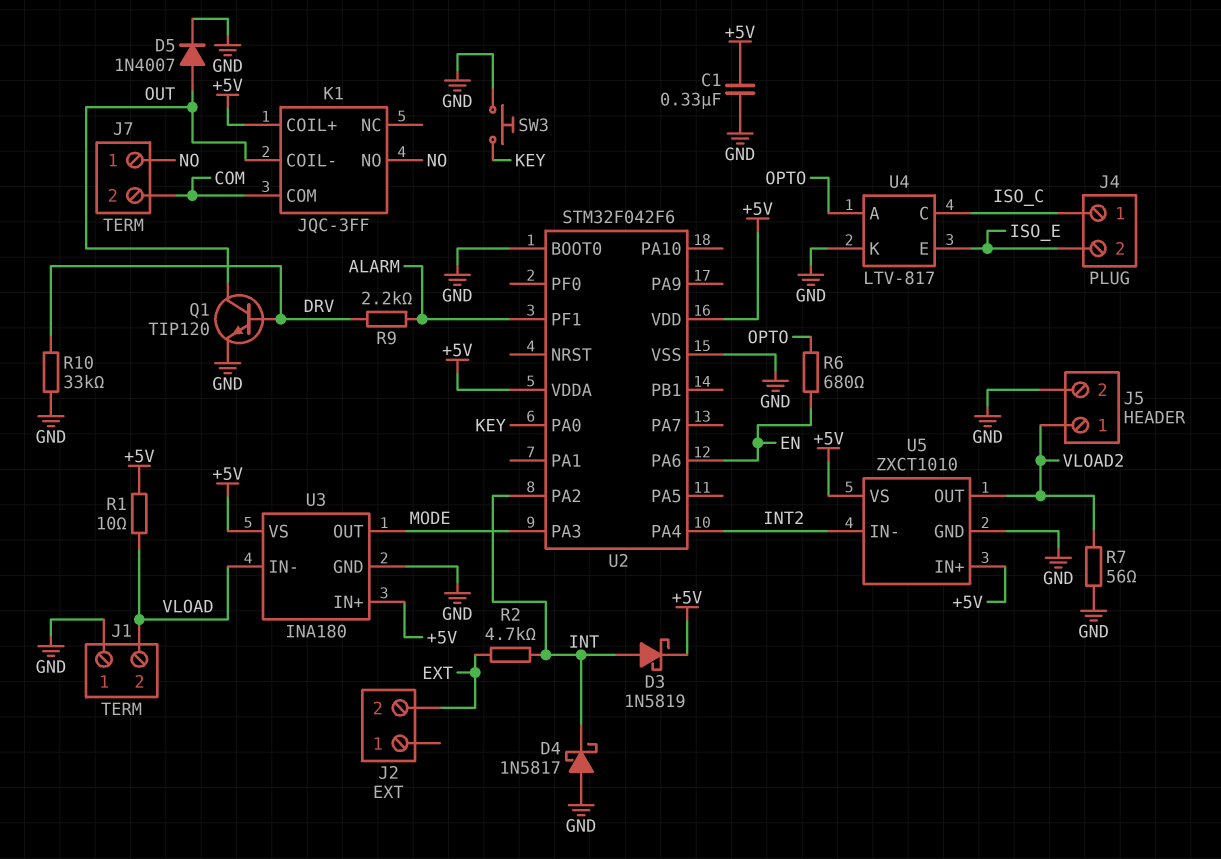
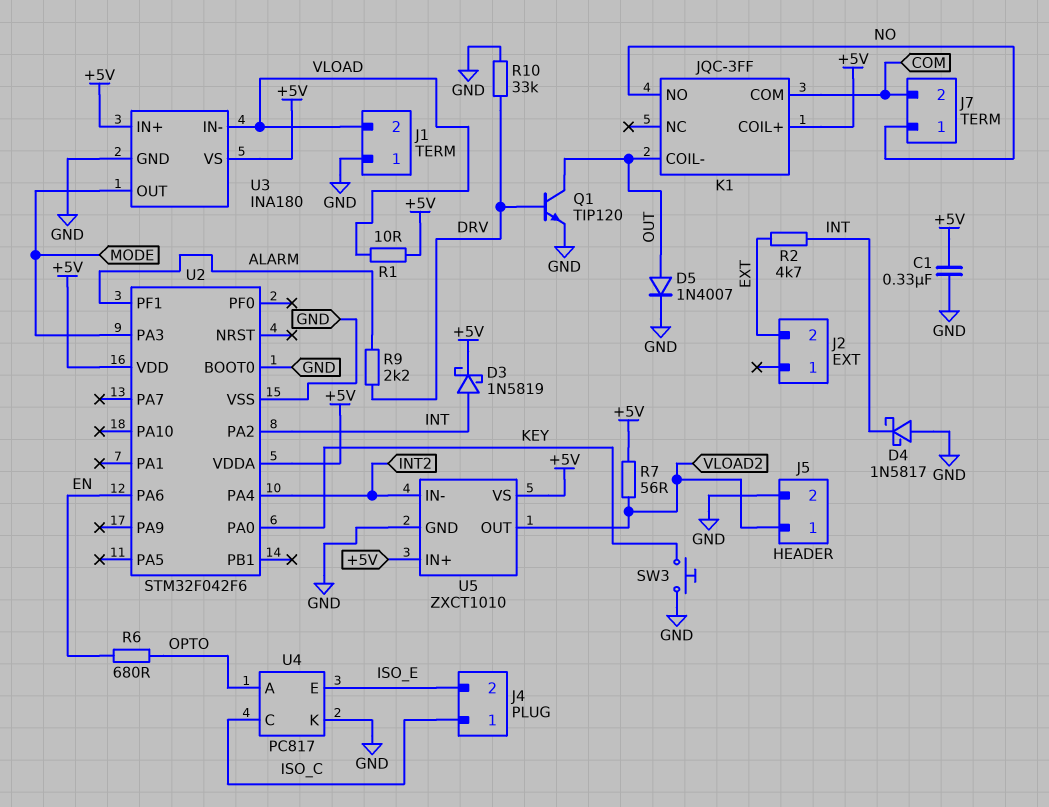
R7: 56 (GND, VLOAD2) -> 56 (+5V, VLOAD2)
U4: LTV-817 -> PC817

